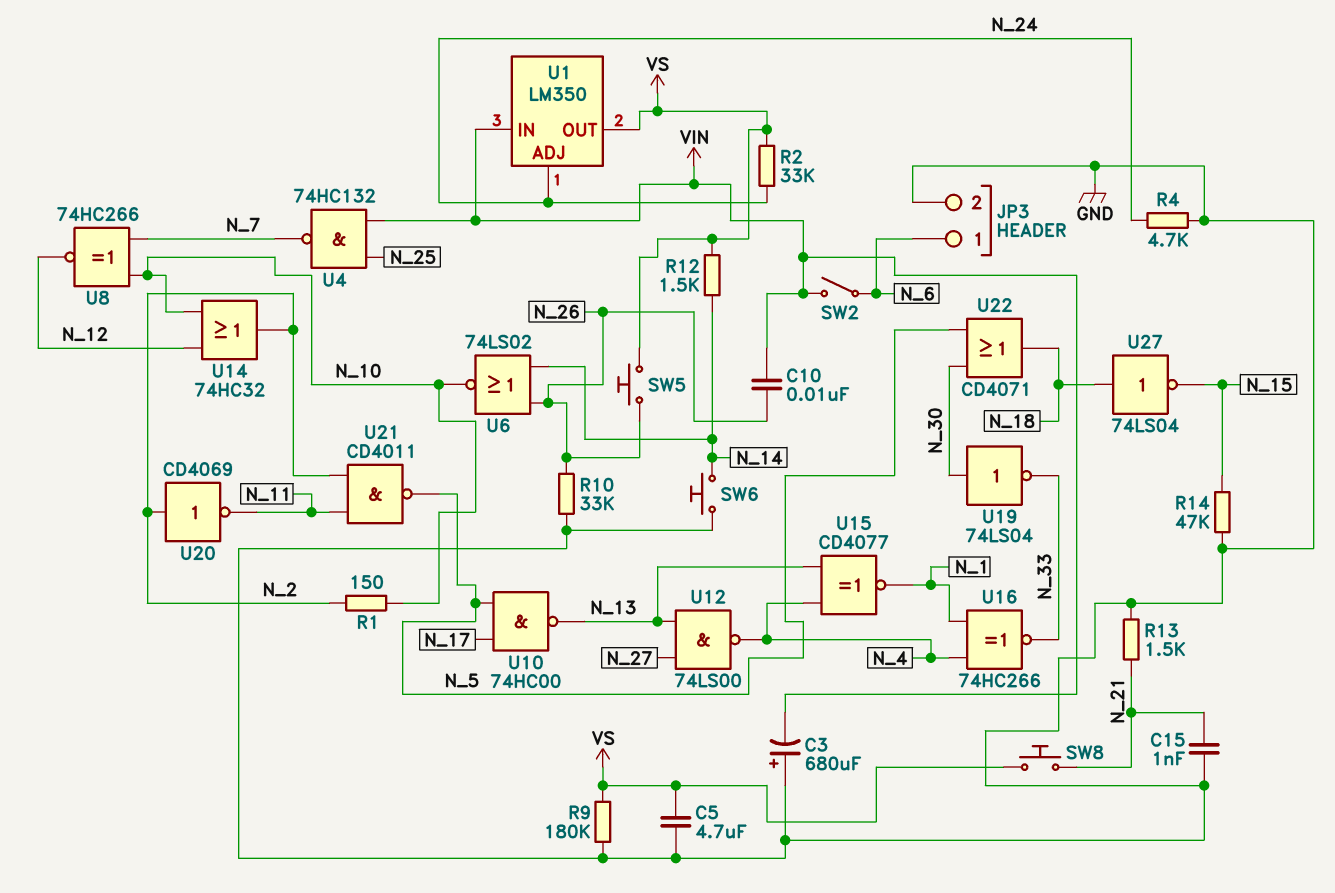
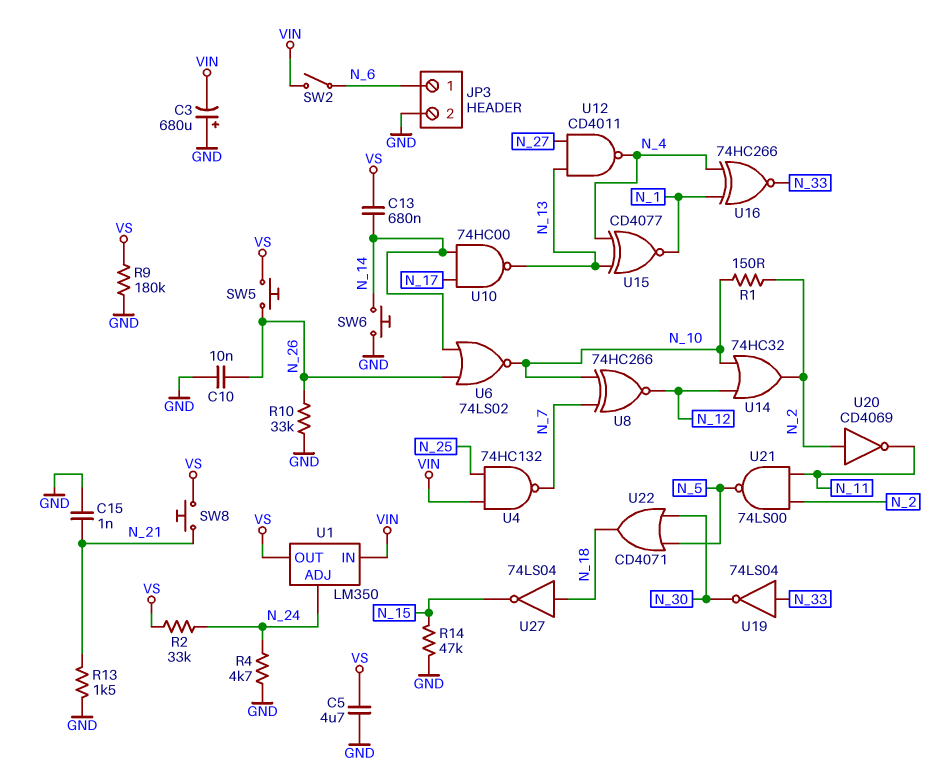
C10: 10nF (N_26, VIN) -> 10nF (GND, N_26)
C13: none -> 680nF (N_14, VS)
R12: 1.5k (N_14, VS) -> none
U10: NAND 74HC00 (in N_5, in N_17, out N_13) -> NAND 74HC00 (in N_14, in N_17, out N_13)
U12: NAND 74LS00 (in N_13, in N_27, out N_4) -> NAND CD4011 (in N_13, in N_27, out N_4)
U19: NOT 74LS04 (in N_30, out N_33) -> NOT 74LS04 (in N_33, out N_30)
U21: NAND CD4011 (in N_2, in N_11, out N_5) -> NAND 74LS00 (in N_2, in N_11, out N_5)

